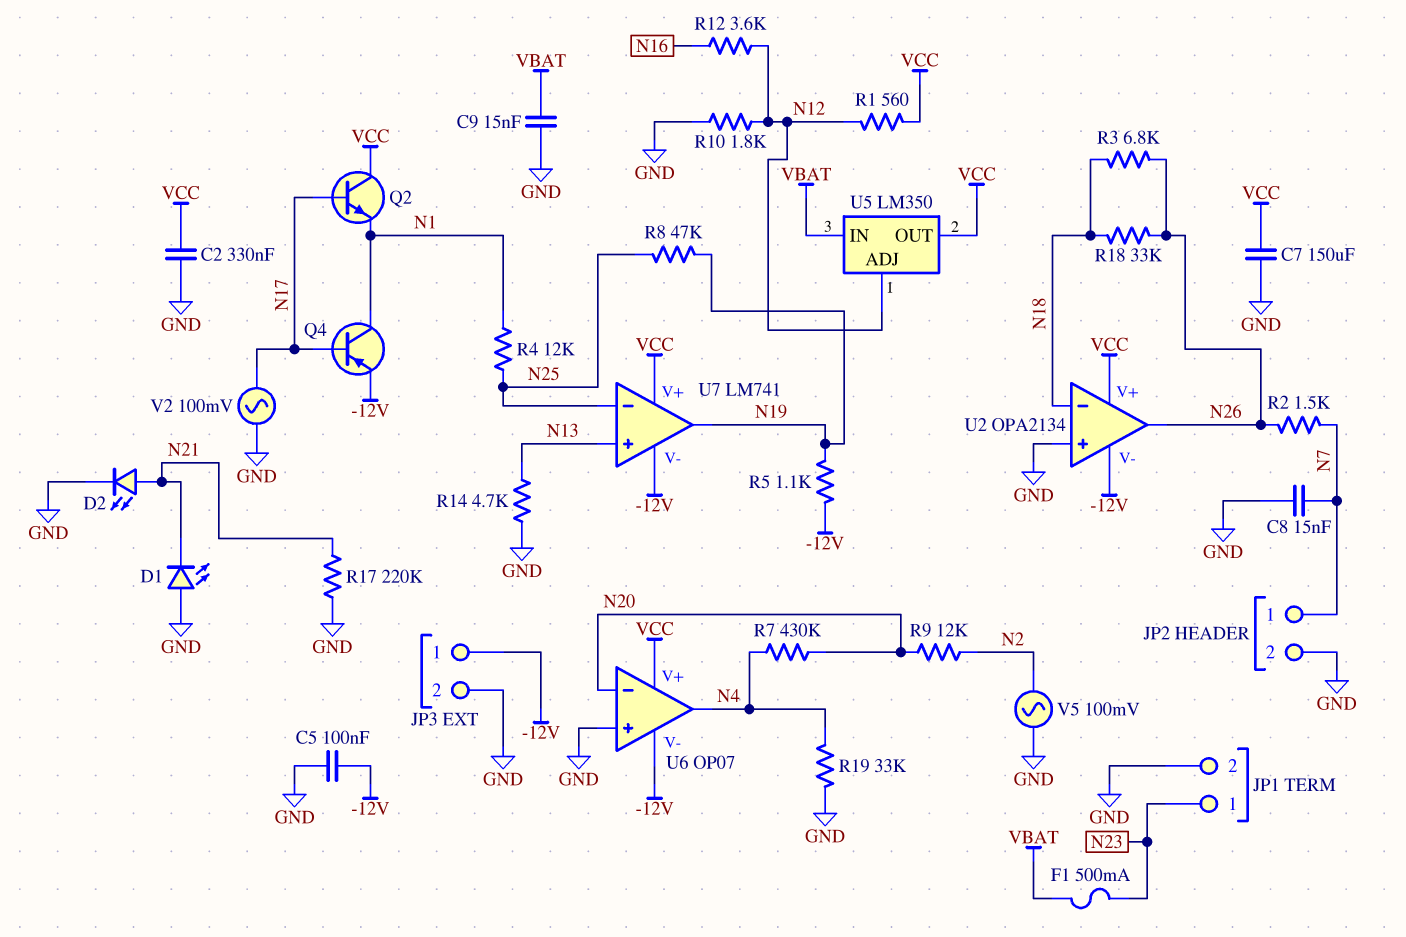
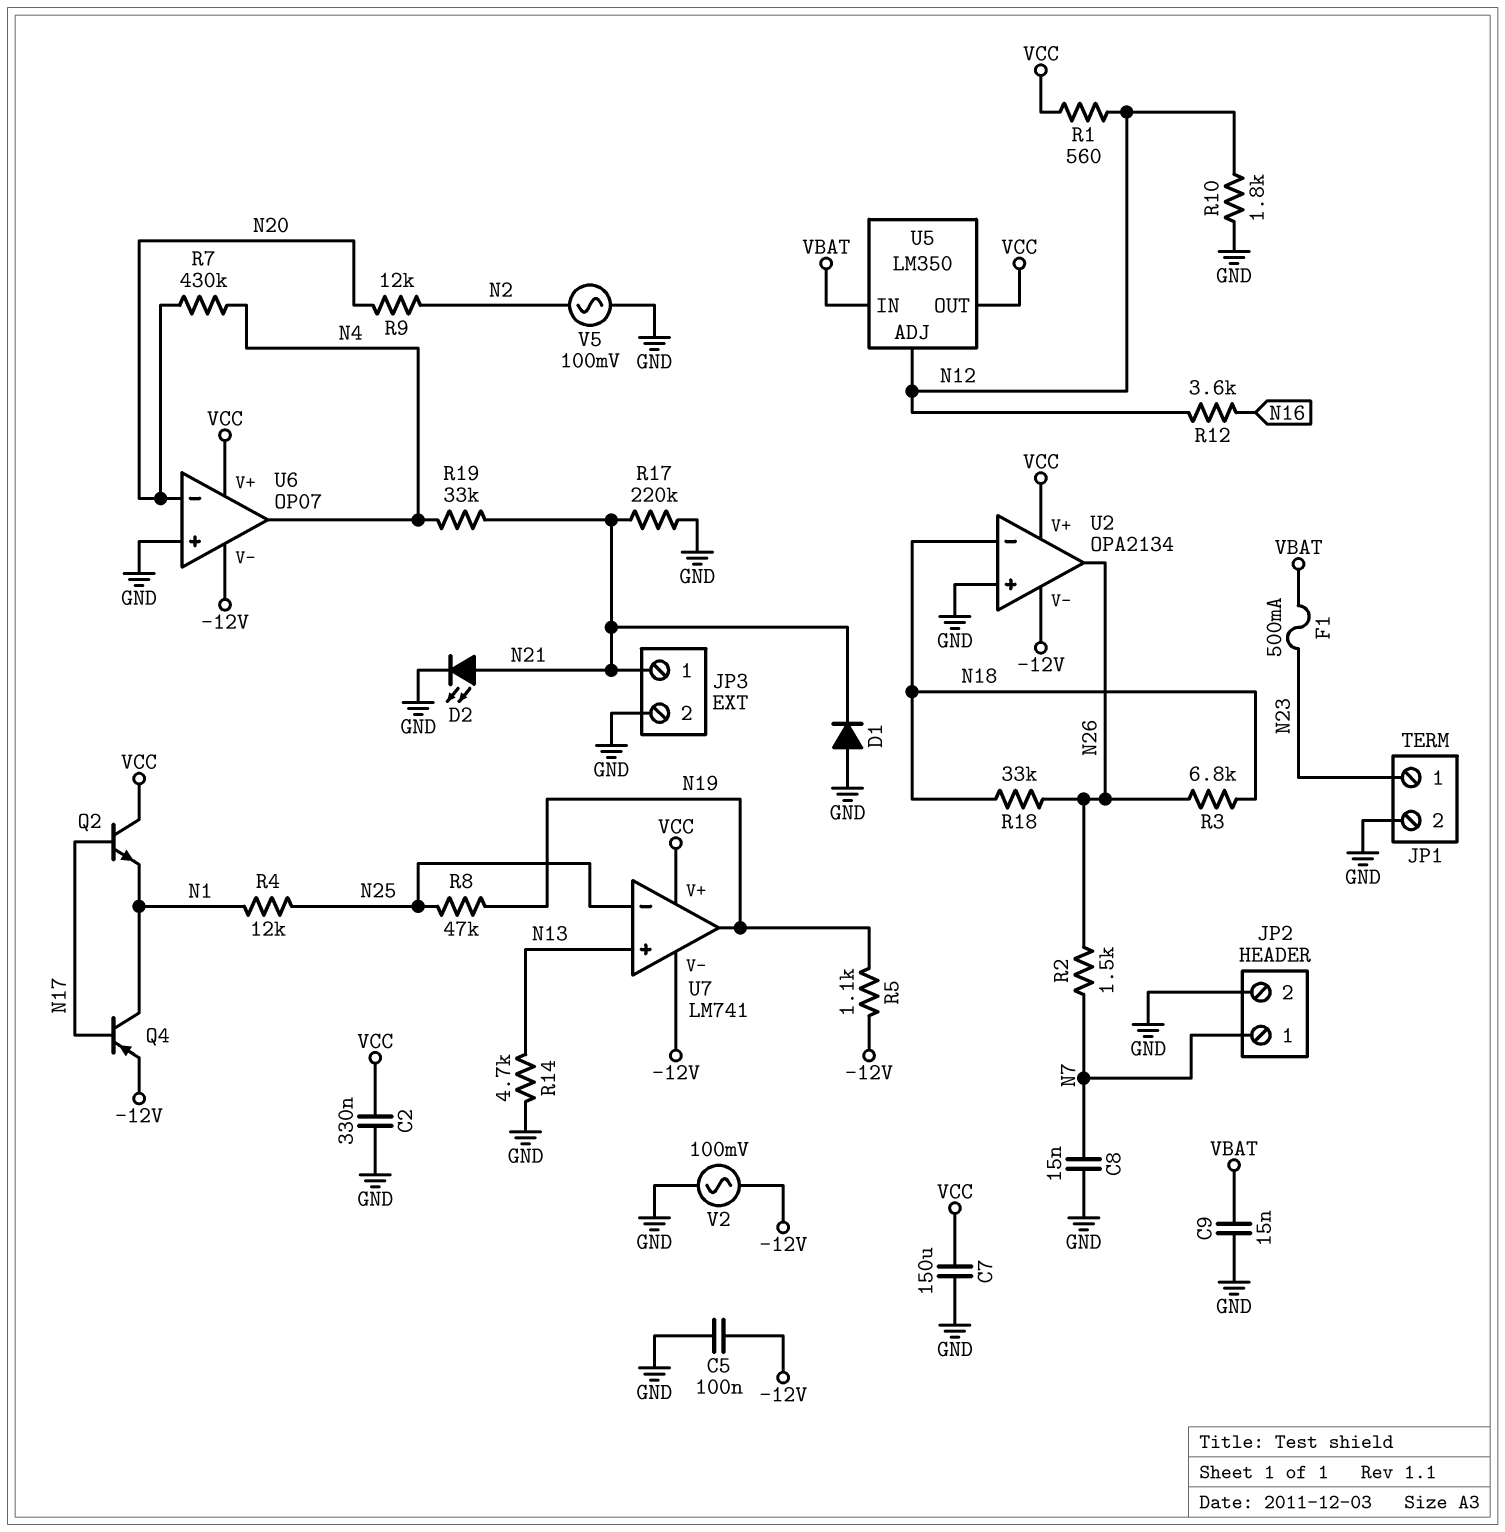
D1: LED (A GND, K N21) -> diode (A GND, K N21)
JP3 pin 1: -12V -> N21
R19: 33k (GND, N4) -> 33k (N4, N21)
V2: AC 100mV (GND, N17) -> AC 100mV (-12V, GND)

